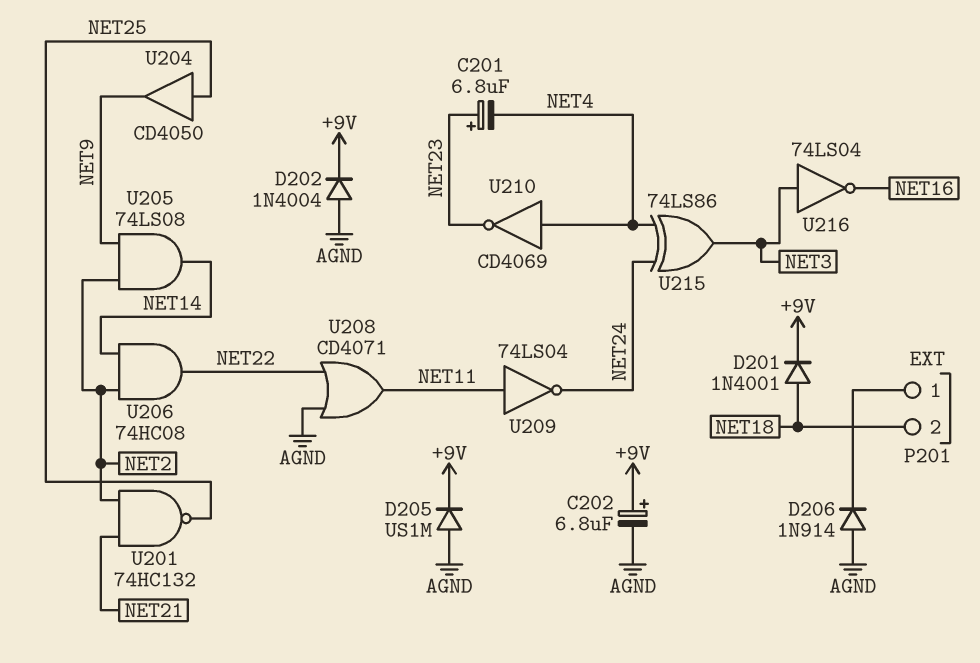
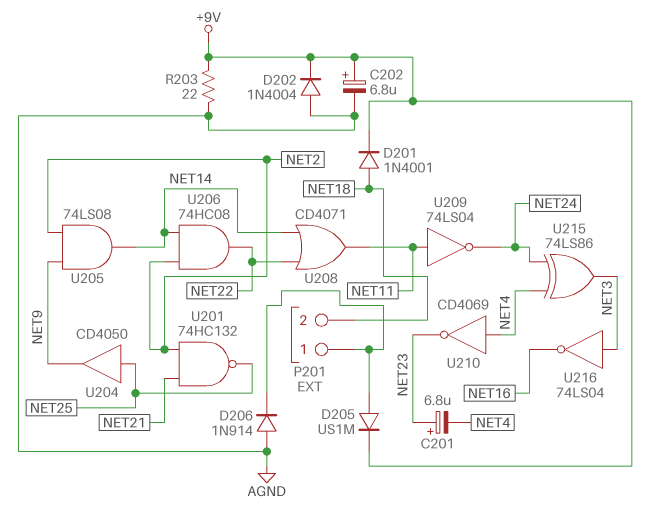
D205: diode US1M (A AGND, K +9V) -> diode US1M (A P201/1, K +9V)
R203: none -> 22 (+9V, AGND)
U208: OR CD4071 (in AGND, in NET22, out NET11) -> OR CD4071 (in NET14, in NET22, out NET11)

